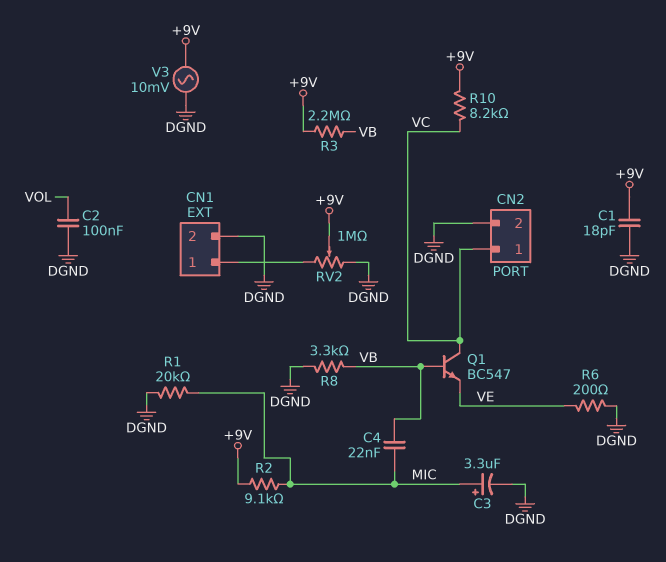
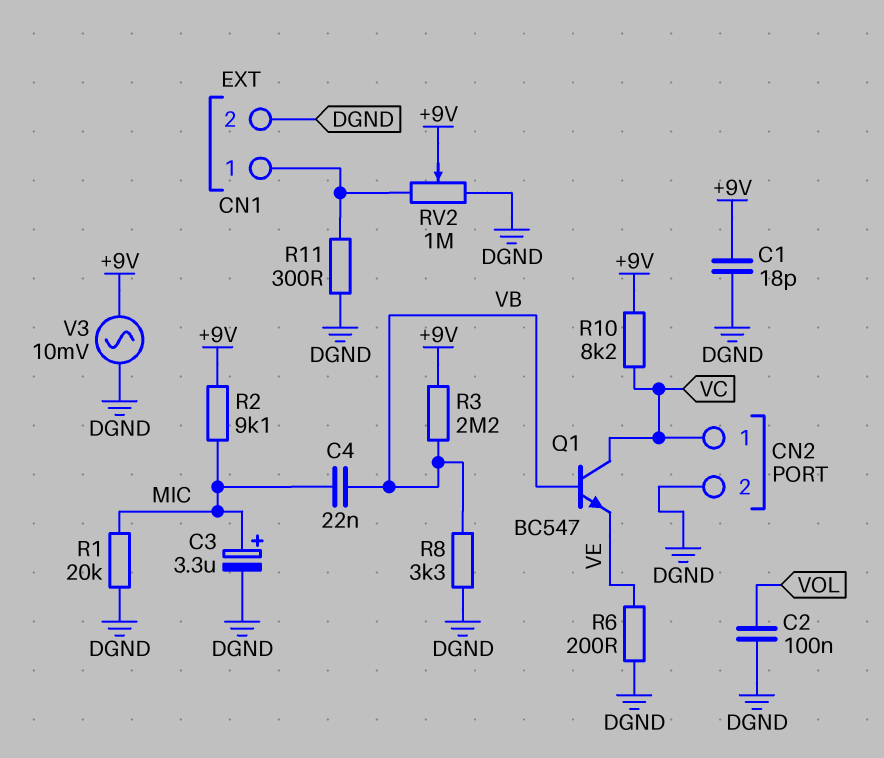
R11: none -> 300 (CN1/1, DGND)

